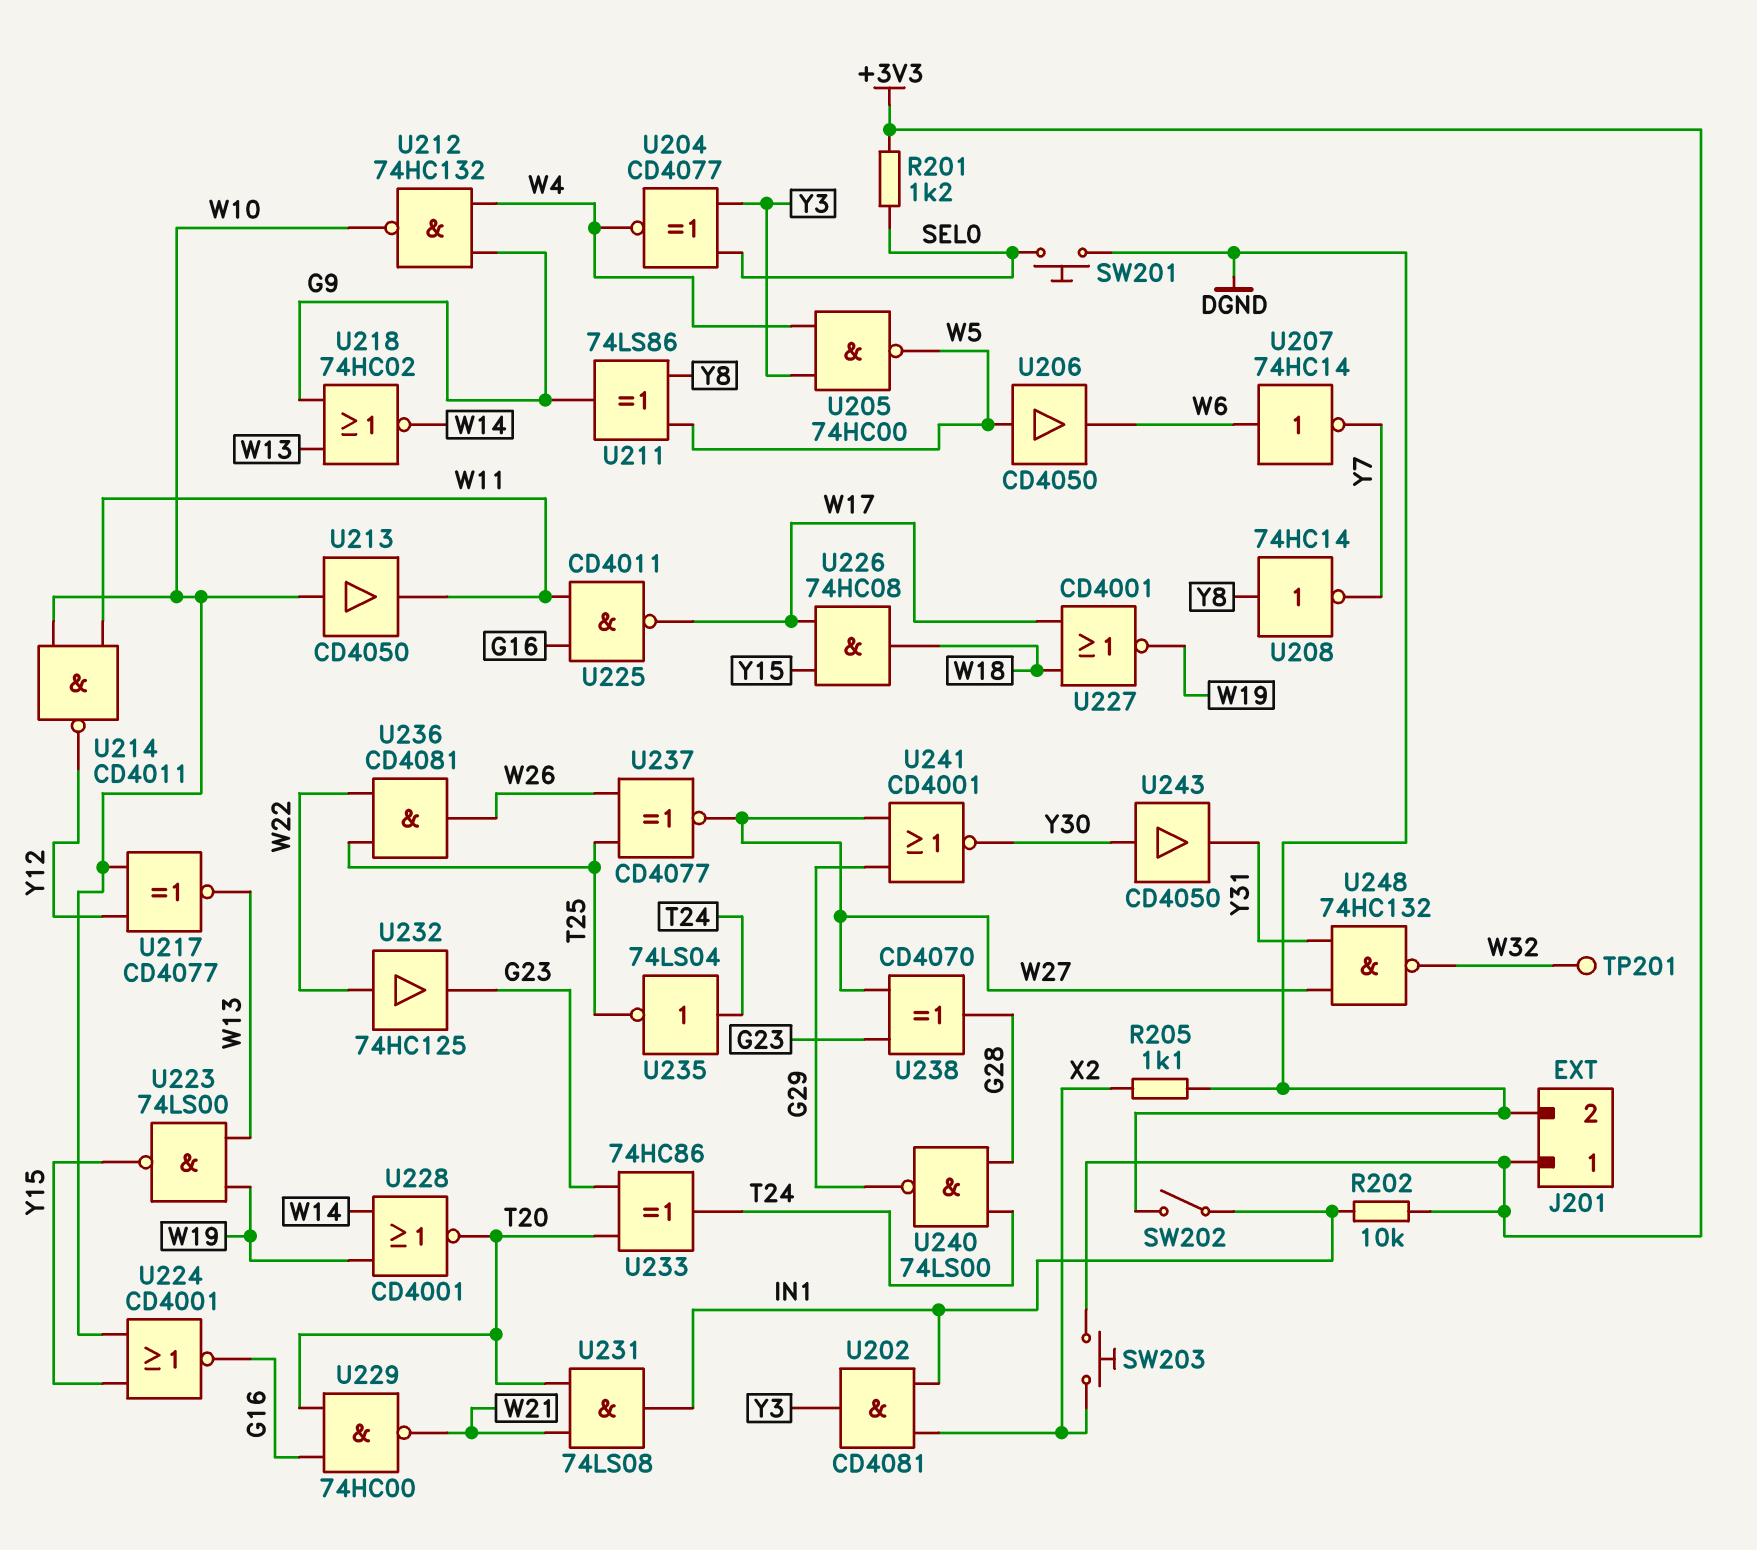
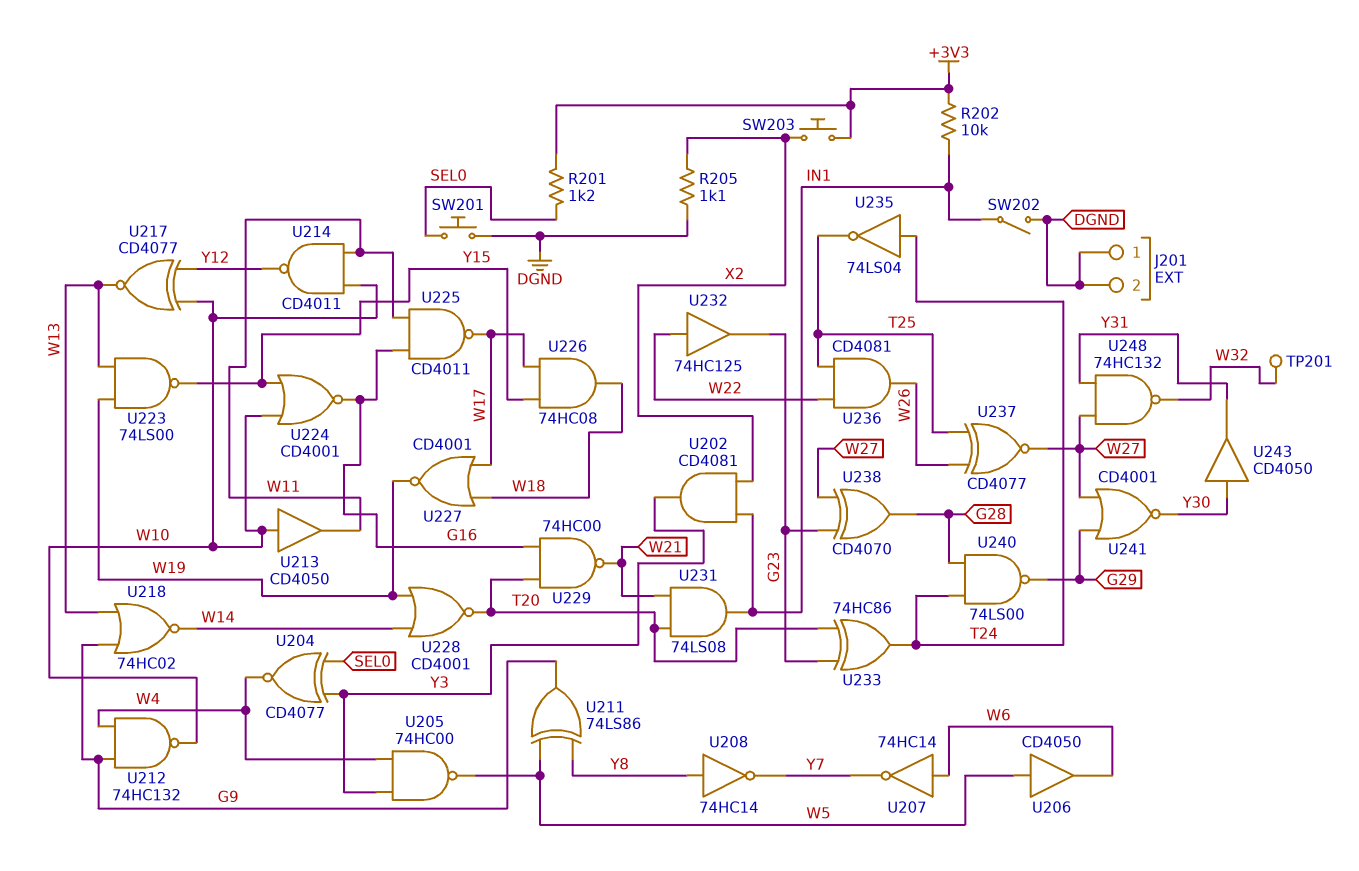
J201 pin 1: +3V3 -> DGND

